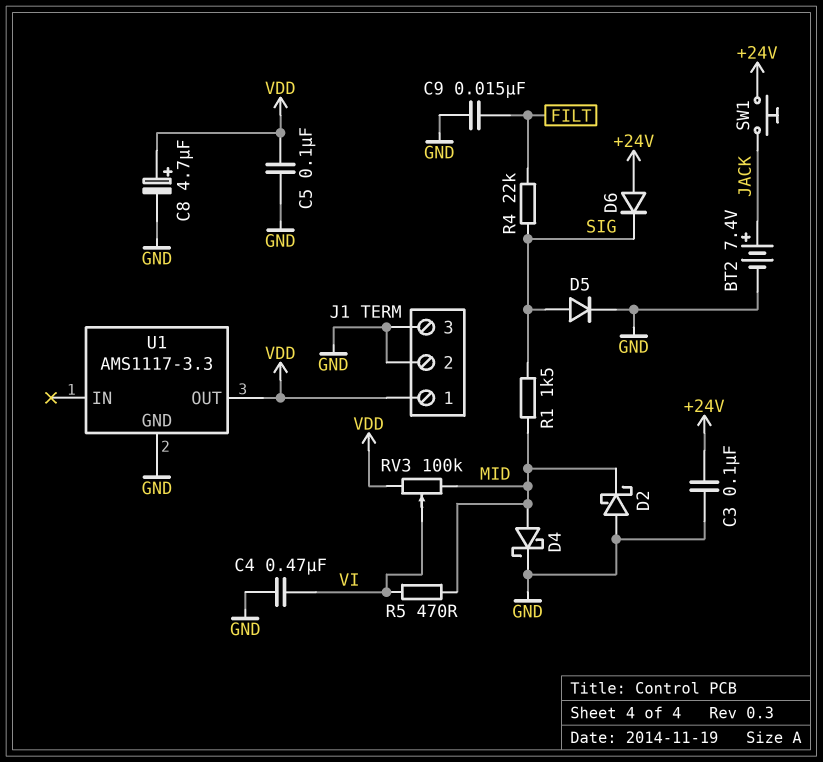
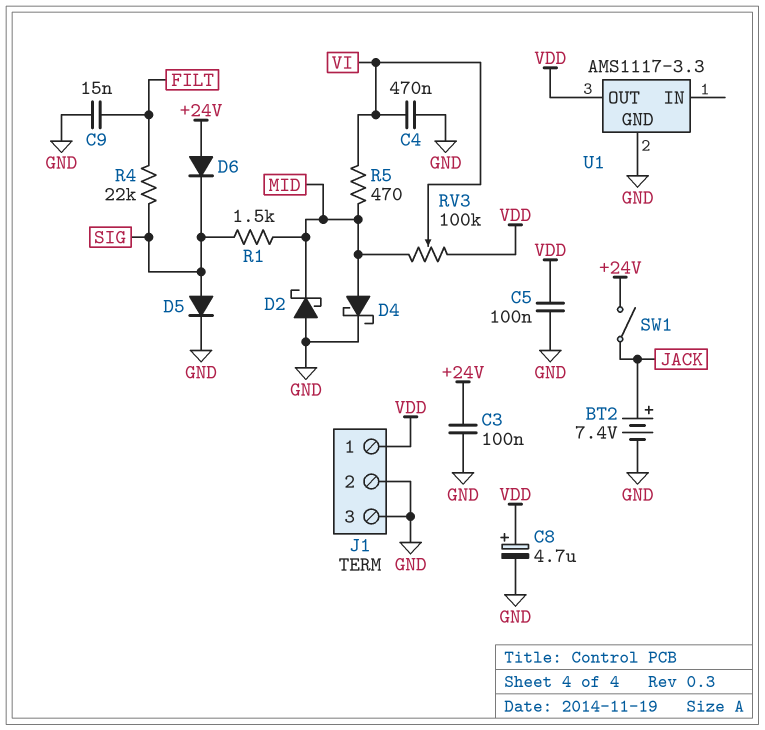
SW1: button (+24V, JACK) -> switch (+24V, JACK)

